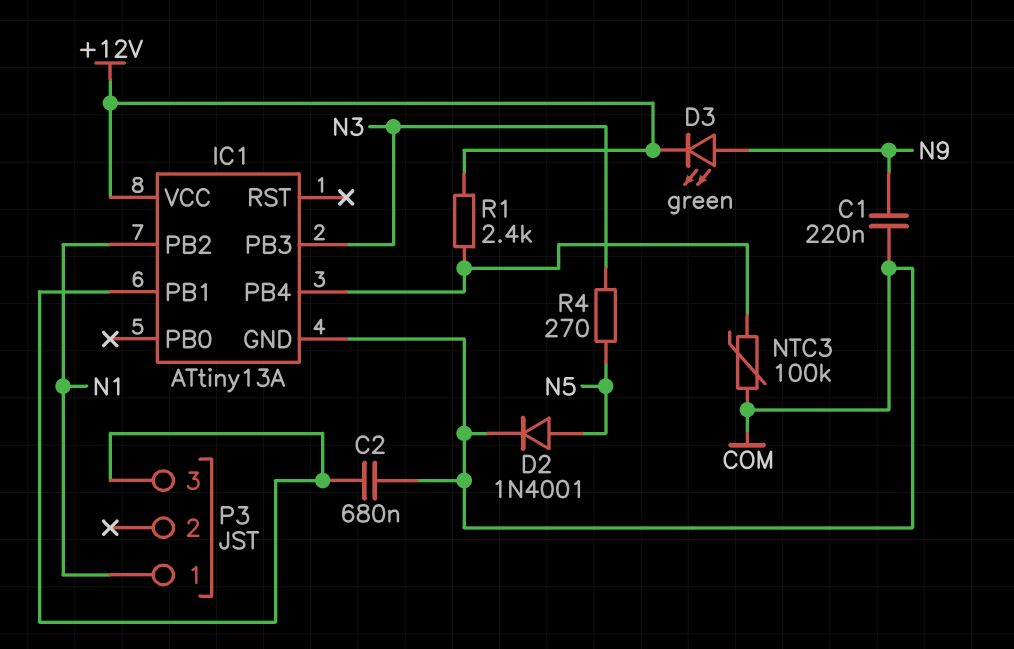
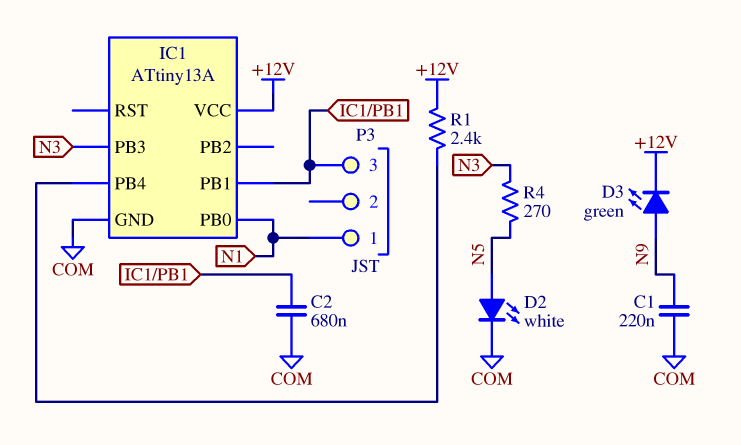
D2: diode 1N4001 (A N5, K COM) -> LED white (A N5, K COM)
IC1 pin PB0: none -> N1
IC1 pin PB2: N1 -> none
NTC3: 100k (COM, IC1/PB4) -> none

